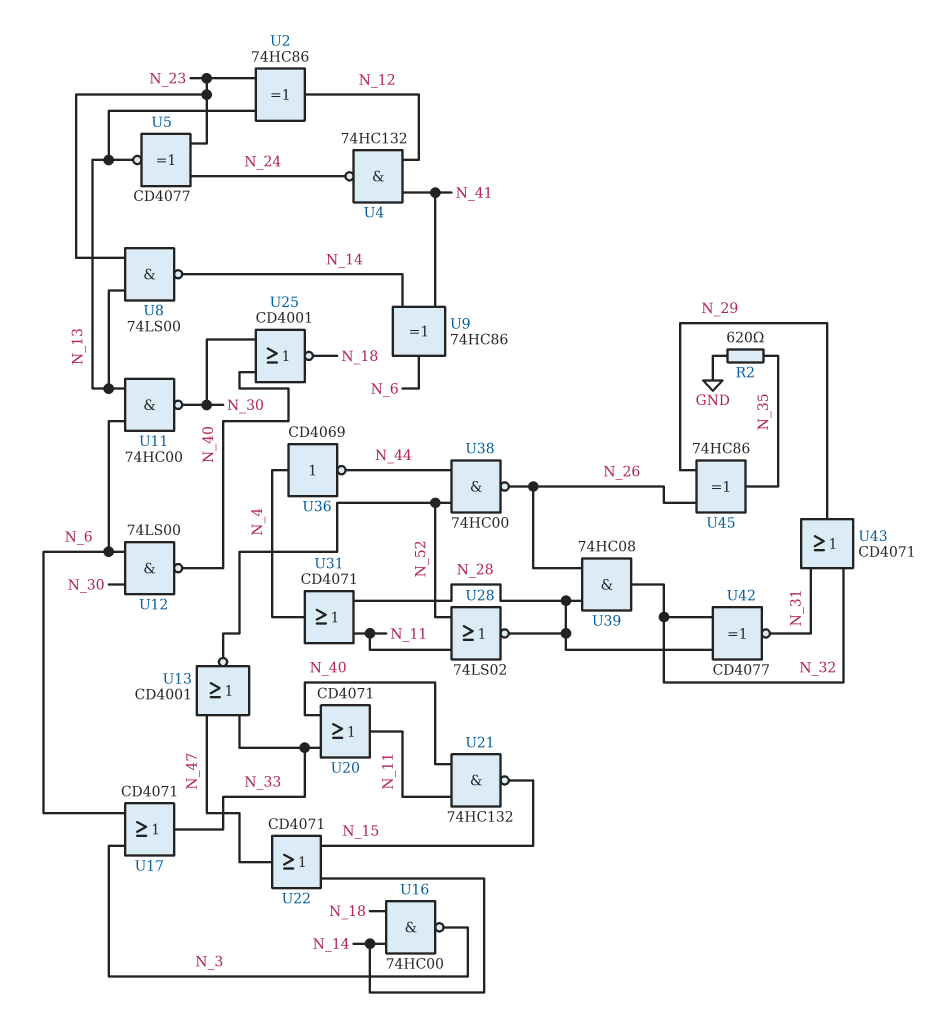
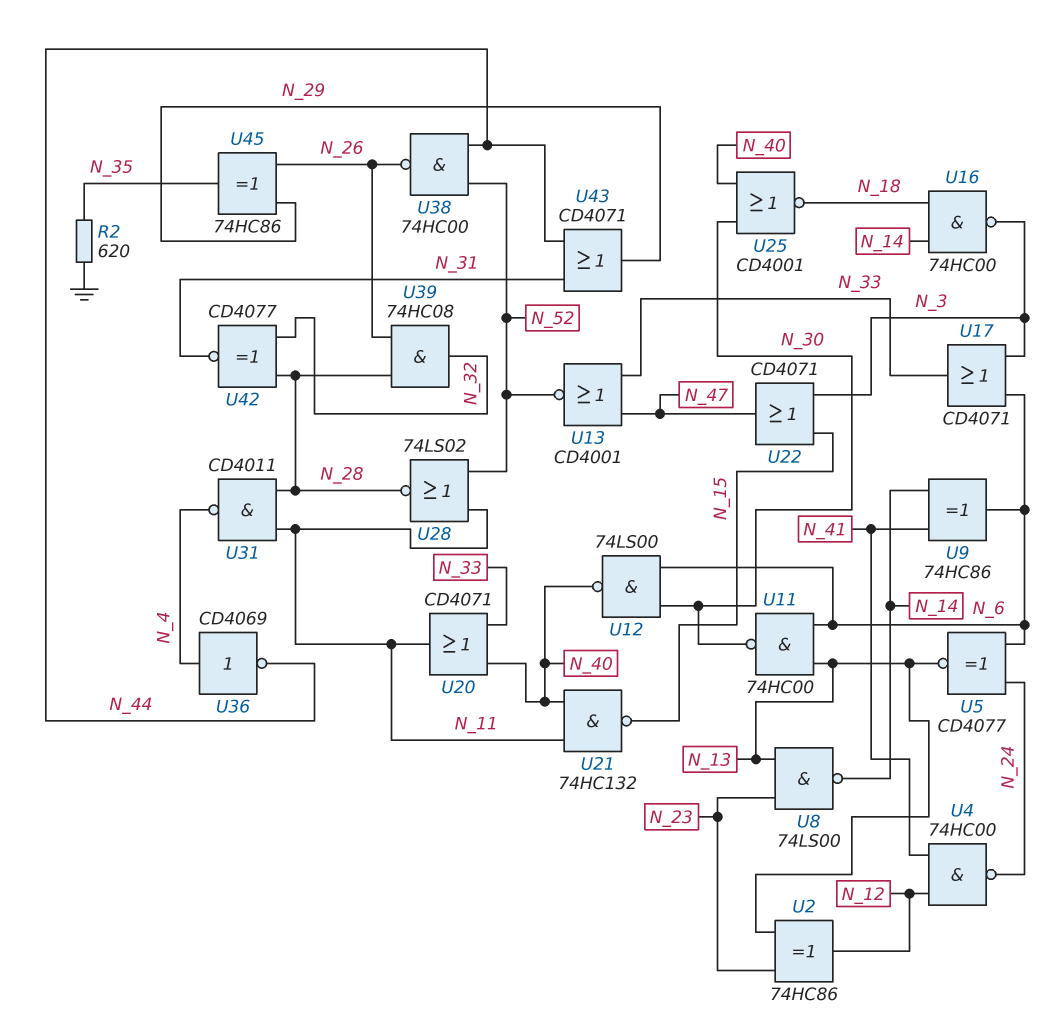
U4: NAND 74HC132 (in N_12, in N_41, out N_24) -> NAND 74HC00 (in N_12, in N_41, out N_24)
U5: XNOR CD4077 (in N_23, in N_24, out N_13) -> XNOR CD4077 (in N_6, in N_24, out N_13)
U22: OR CD4071 (in N_14, in N_15, out N_47) -> OR CD4071 (in N_3, in N_15, out N_47)
U31: OR CD4071 (in N_11, in N_28, out N_4) -> NAND CD4011 (in N_11, in N_28, out N_4)
U43: OR CD4071 (in N_31, in N_32, out N_29) -> OR CD4071 (in N_31, in N_44, out N_29)

